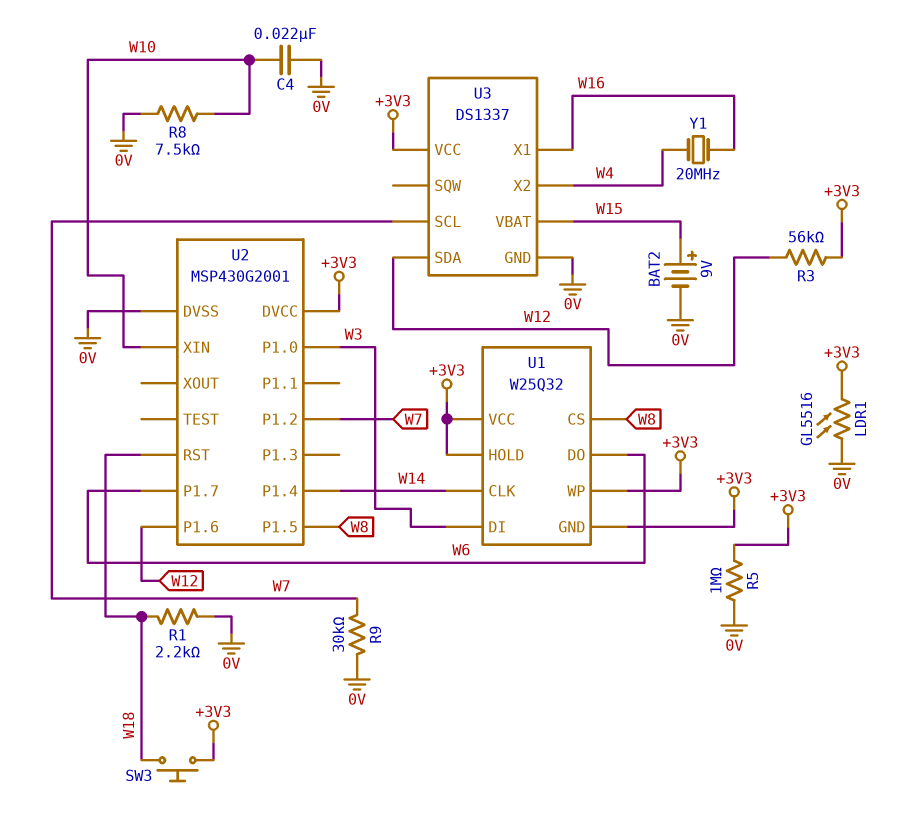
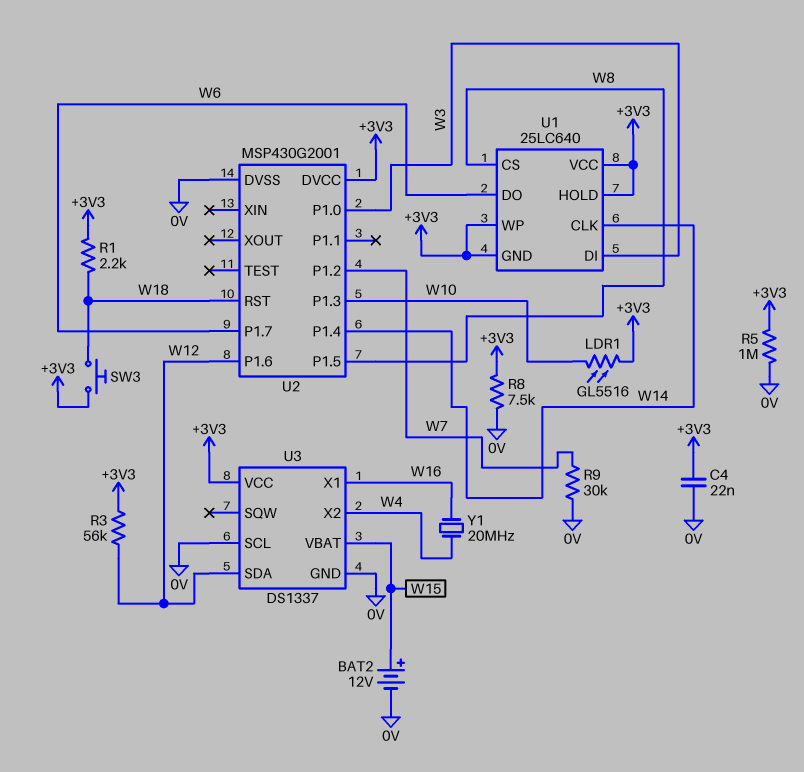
BAT2: 9V (plus W15, minus 0V) -> 12V (plus W15, minus 0V)
C4: 22nF (0V, W10) -> 22nF (+3V3, 0V)
LDR1: GL5516 (+3V3, 0V) -> GL5516 (+3V3, W10)
R1: 2.2k (0V, W18) -> 2.2k (+3V3, W18)
R8: 7.5k (0V, W10) -> 7.5k (+3V3, 0V)
U1: W25Q32 -> 25LC640
U2 pin P1.3: none -> W10
U2 pin XIN: W10 -> none
U3 pin SCL: W7 -> 0V

